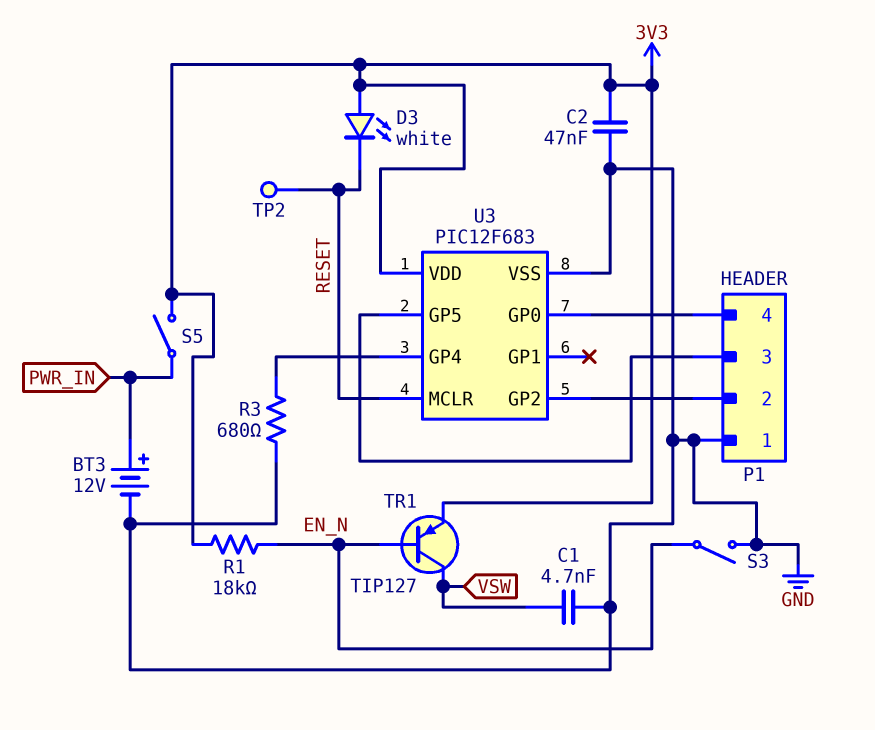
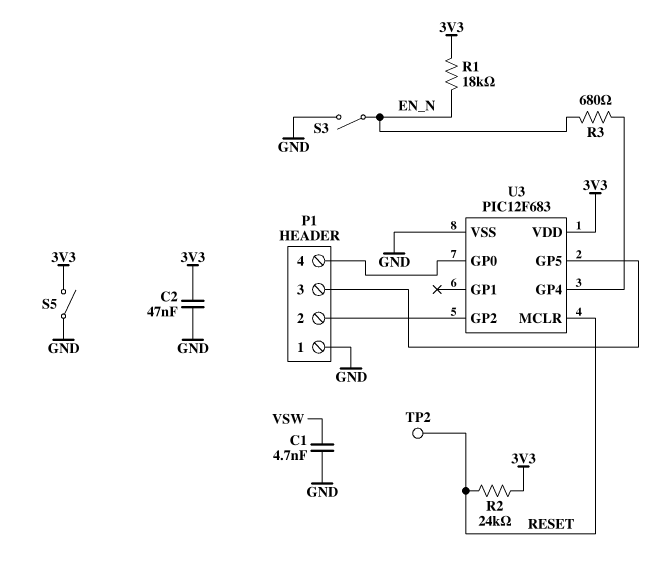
BT3: 12V (plus PWR_IN, minus GND) -> none
D3: LED white (A 3V3, K RESET) -> none
R2: none -> 24k (3V3, RESET)
R3: 680 (GND, U3/GP4) -> 680 (EN_N, U3/GP4)
S5: switch (3V3, PWR_IN) -> switch (3V3, GND)
TR1: PNP TIP127 (B EN_N, C VSW, E 3V3) -> none

